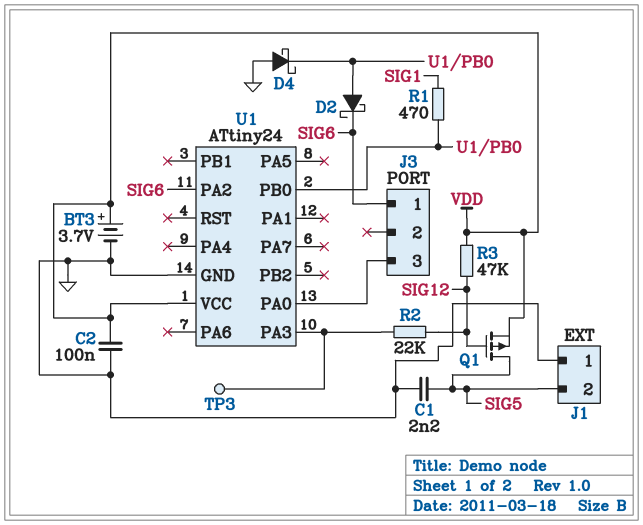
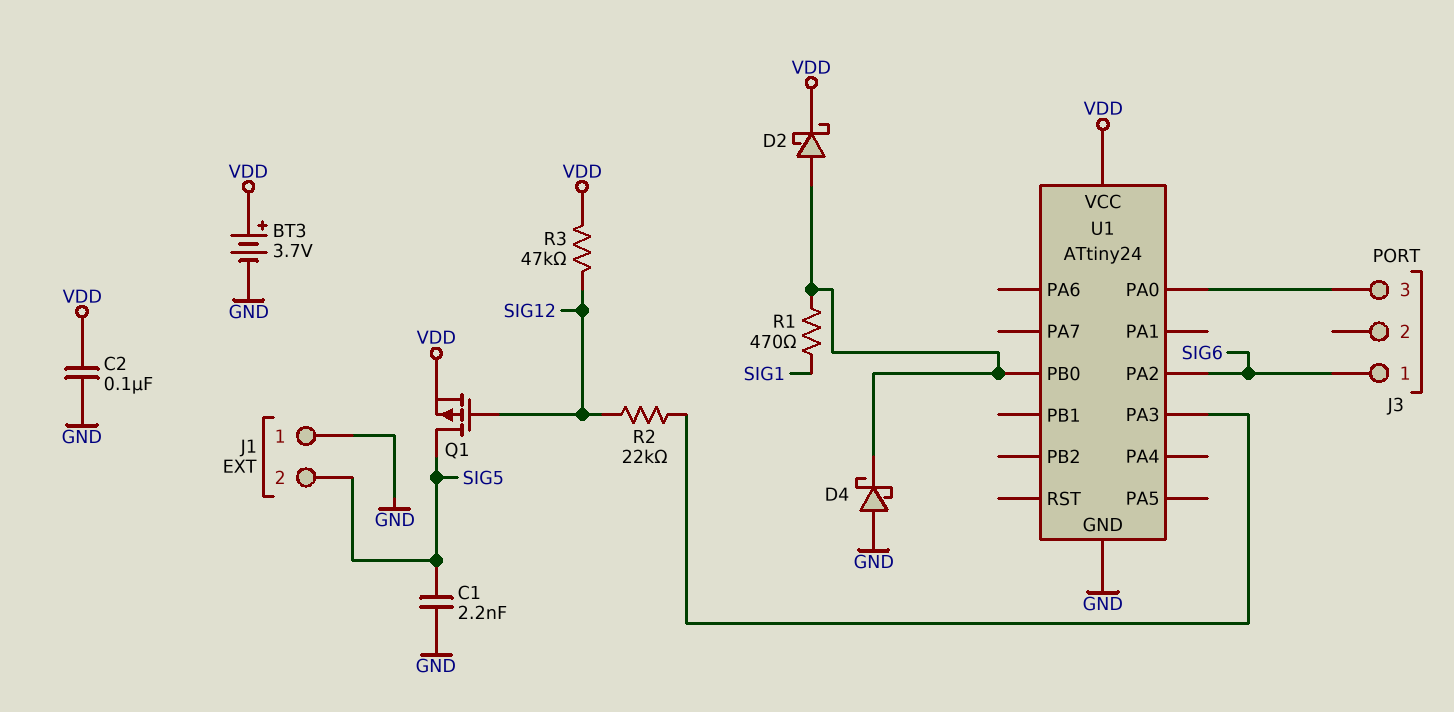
D2: schottky (A U1/PB0, K SIG6) -> schottky (A U1/PB0, K VDD)
TP3: test point (U1/PA3) -> none

